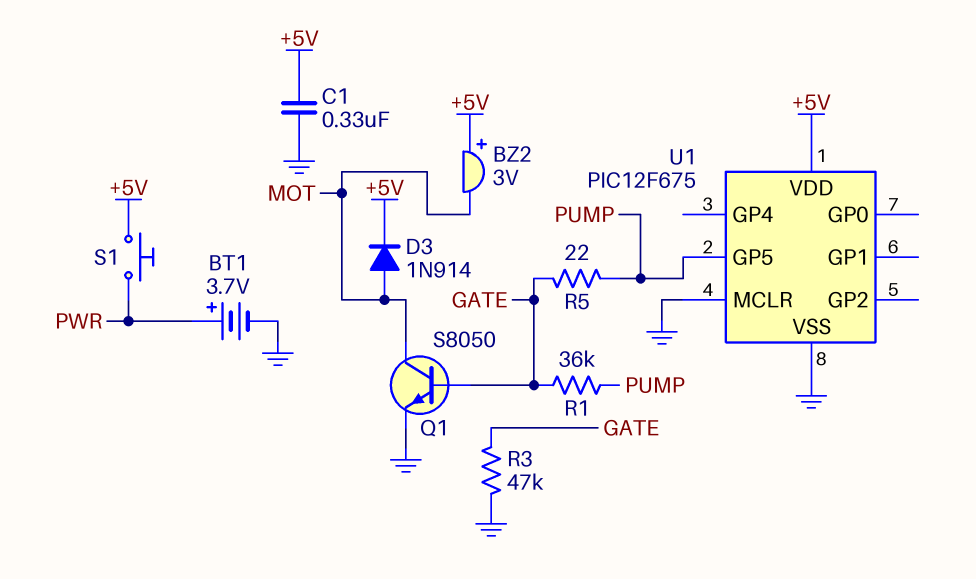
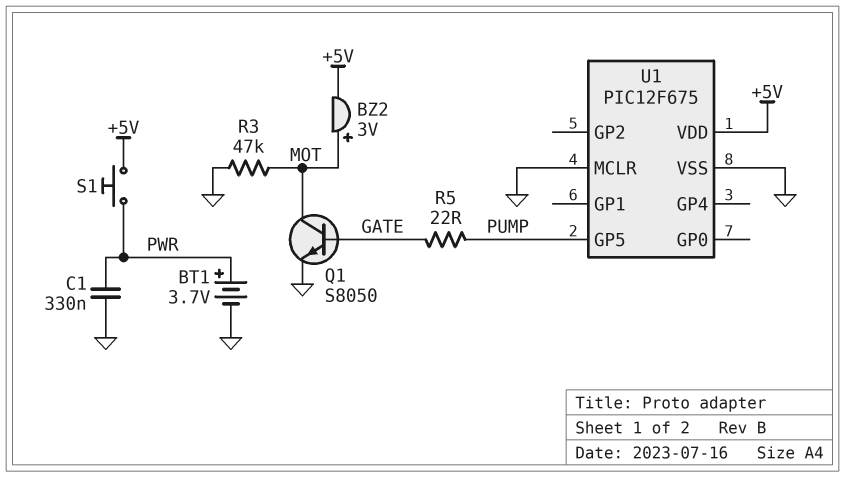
BZ2: buzzer 3V (plus +5V, minus MOT) -> buzzer 3V (plus MOT, minus +5V)
C1: 330nF (+5V, GND) -> 330nF (GND, PWR)
D3: diode 1N914 (A MOT, K +5V) -> none
R1: 36k (GATE, PUMP) -> none
R3: 47k (GATE, GND) -> 47k (GND, MOT)

